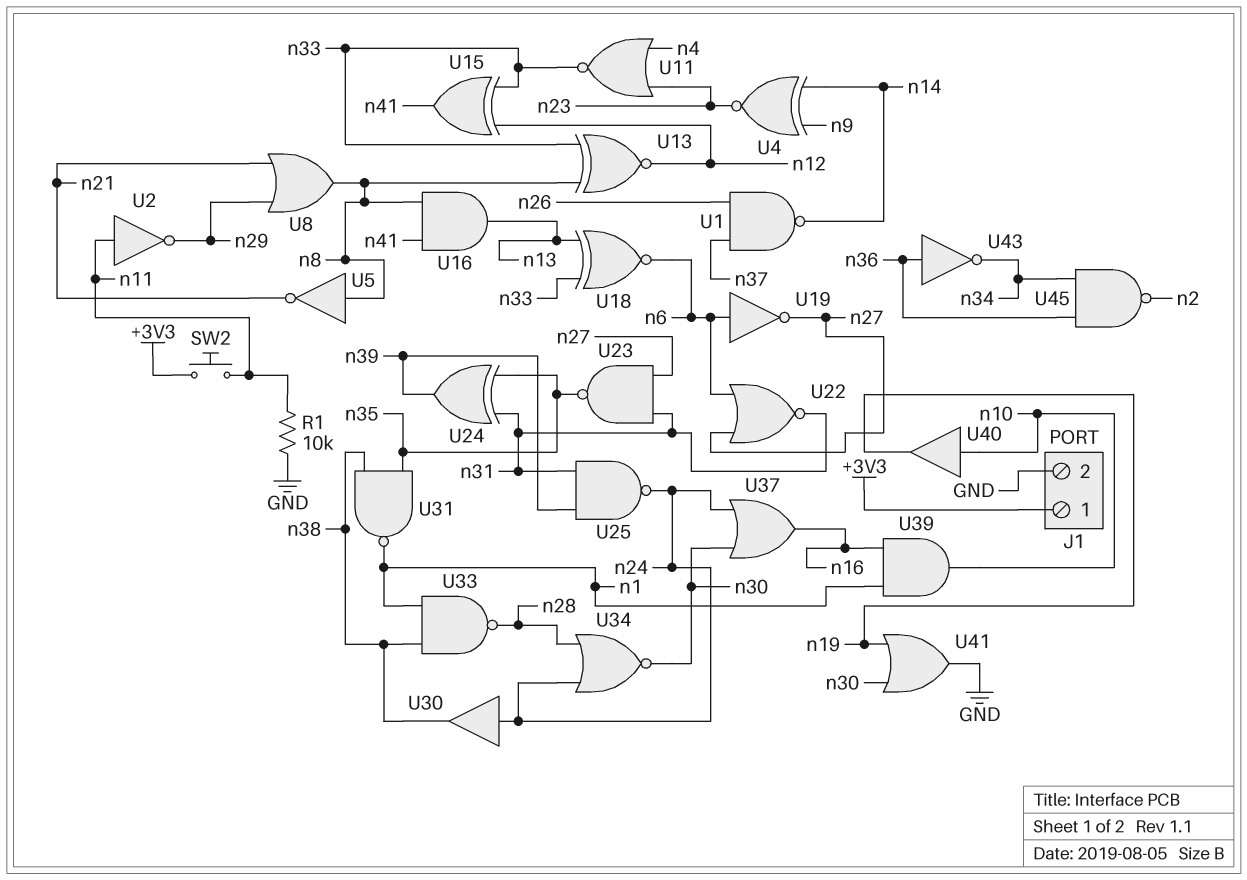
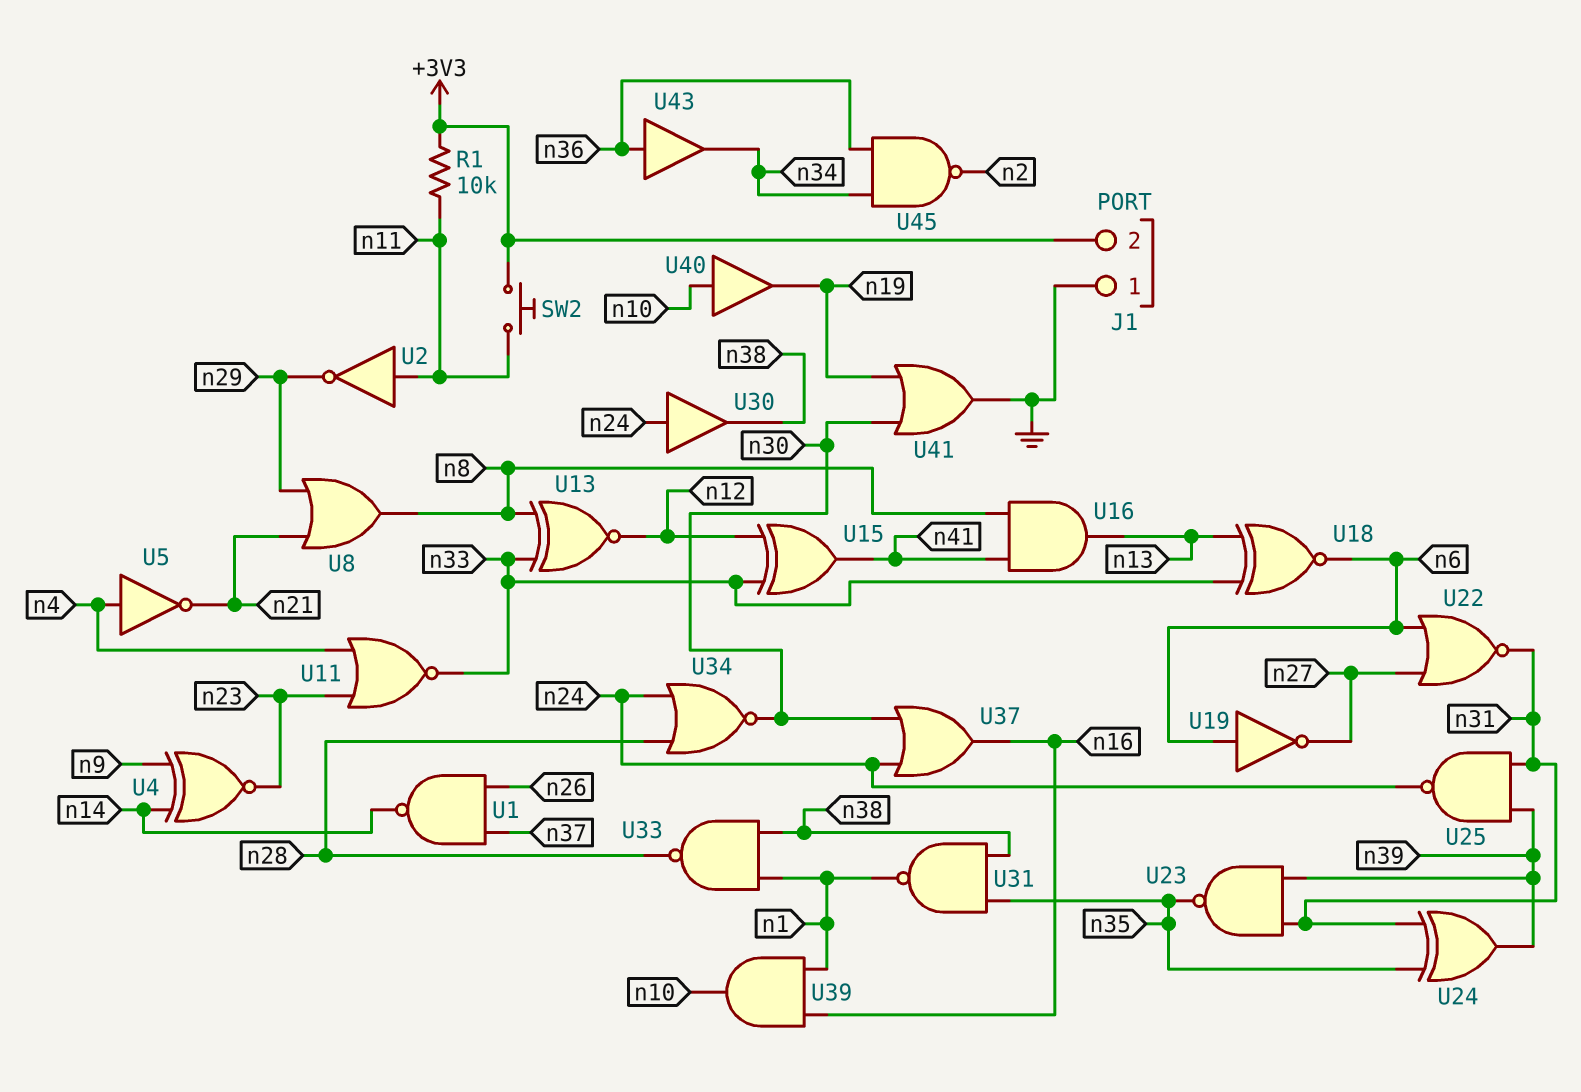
J1 pin 1: +3V3 -> GND
J1 pin 2: GND -> +3V3
R1: 10k (GND, n11) -> 10k (+3V3, n11)
U5: NOT (in n8, out n21) -> NOT (in n4, out n21)
U23: NAND (in n27, in n31, out n35) -> NAND (in n31, in n39, out n35)
U43: NOT (in n36, out n34) -> buffer (in n36, out n34)

